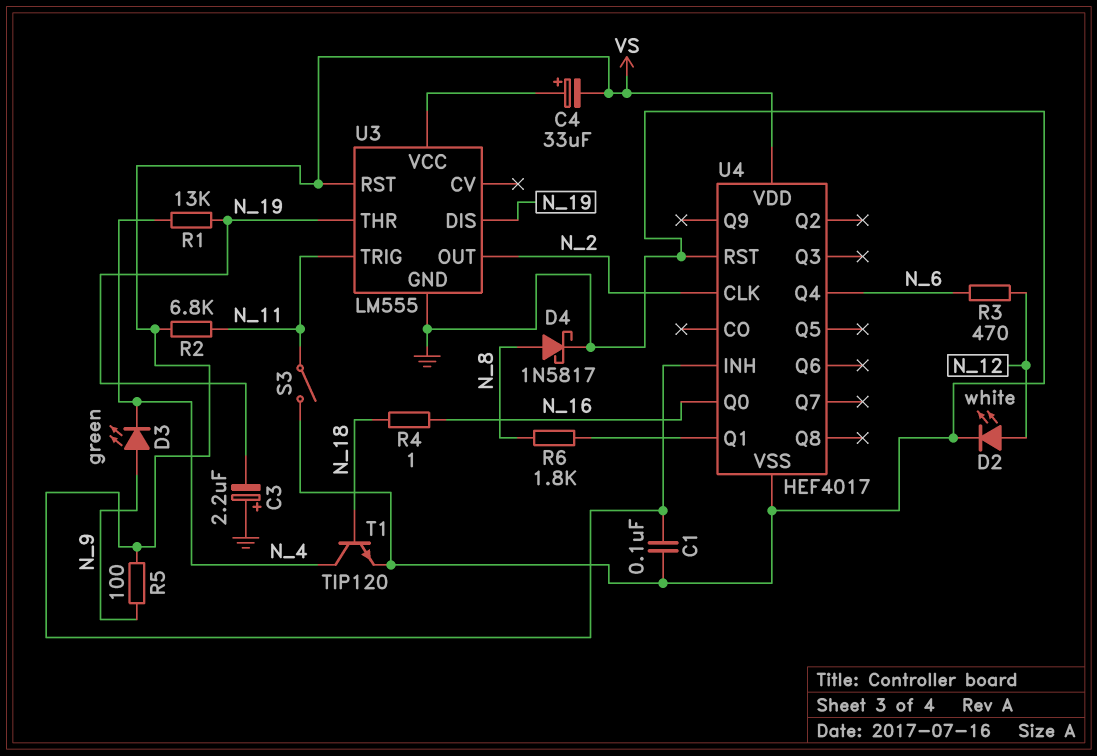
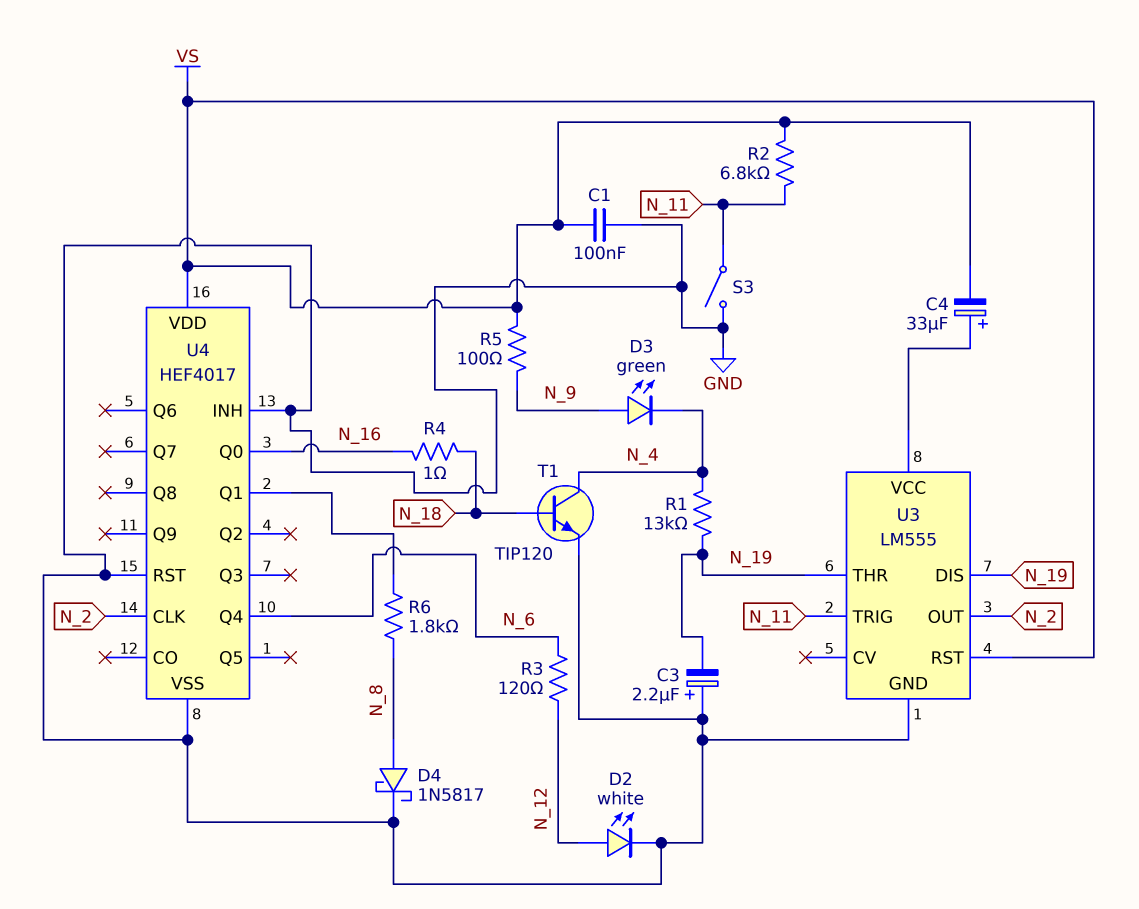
R3: 470 (N_6, N_12) -> 120 (N_6, N_12)
U4 pin INH: VS -> GND

